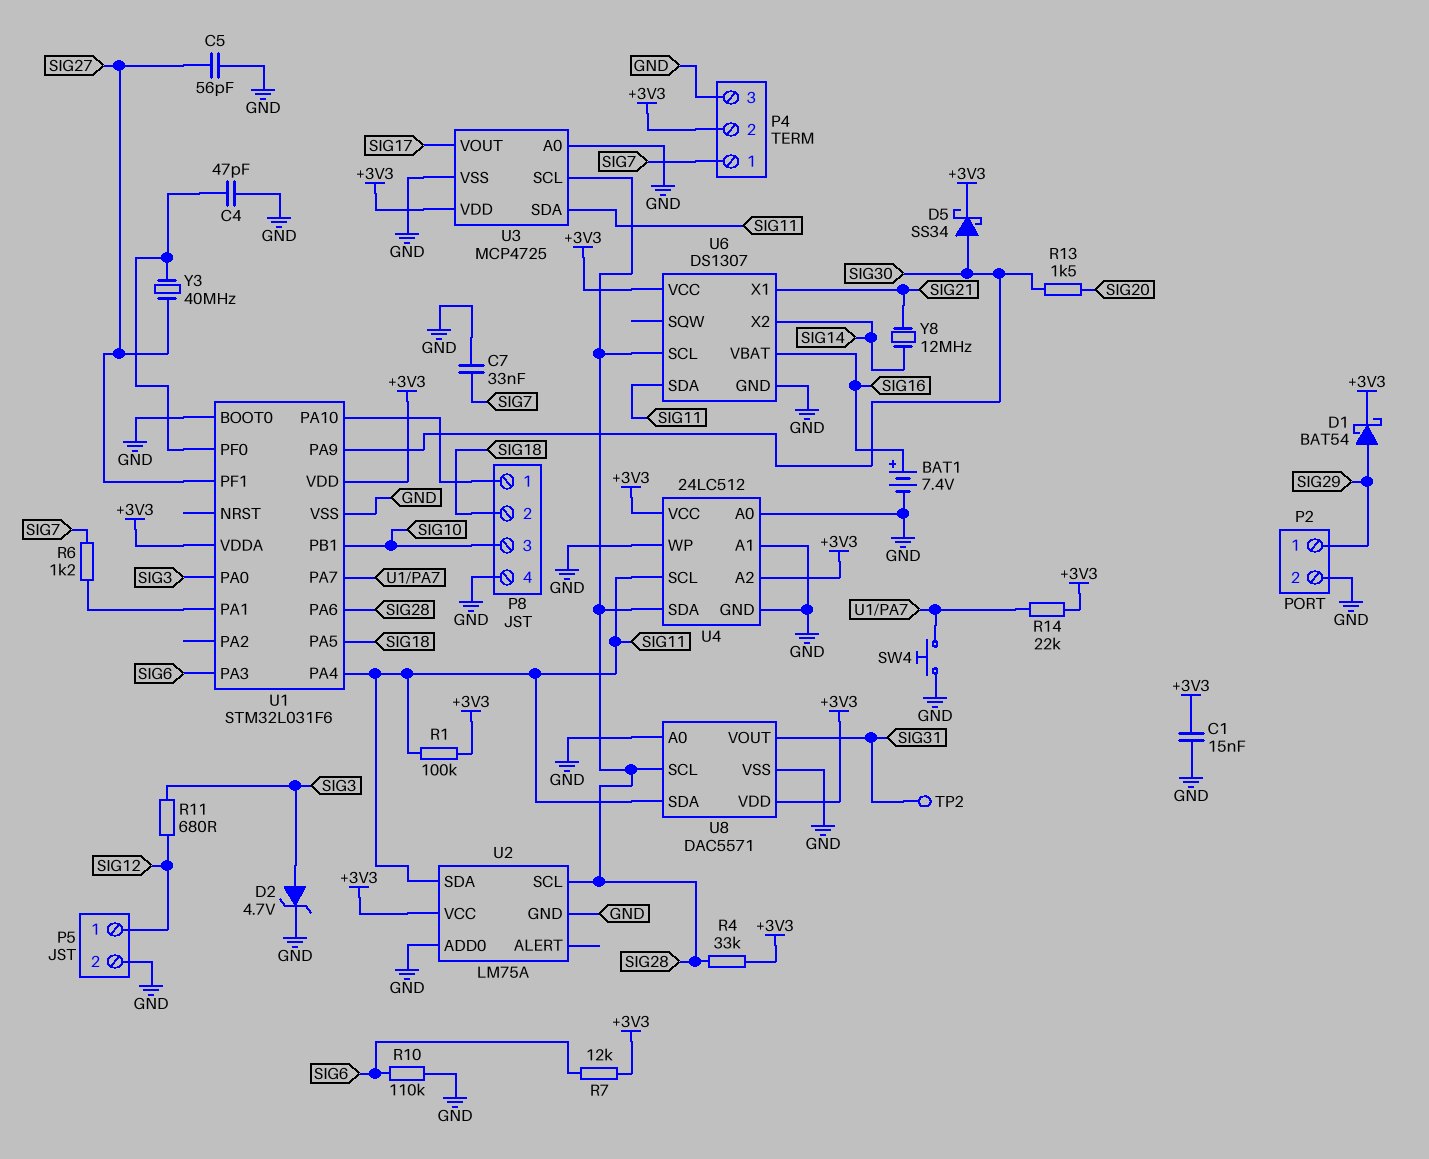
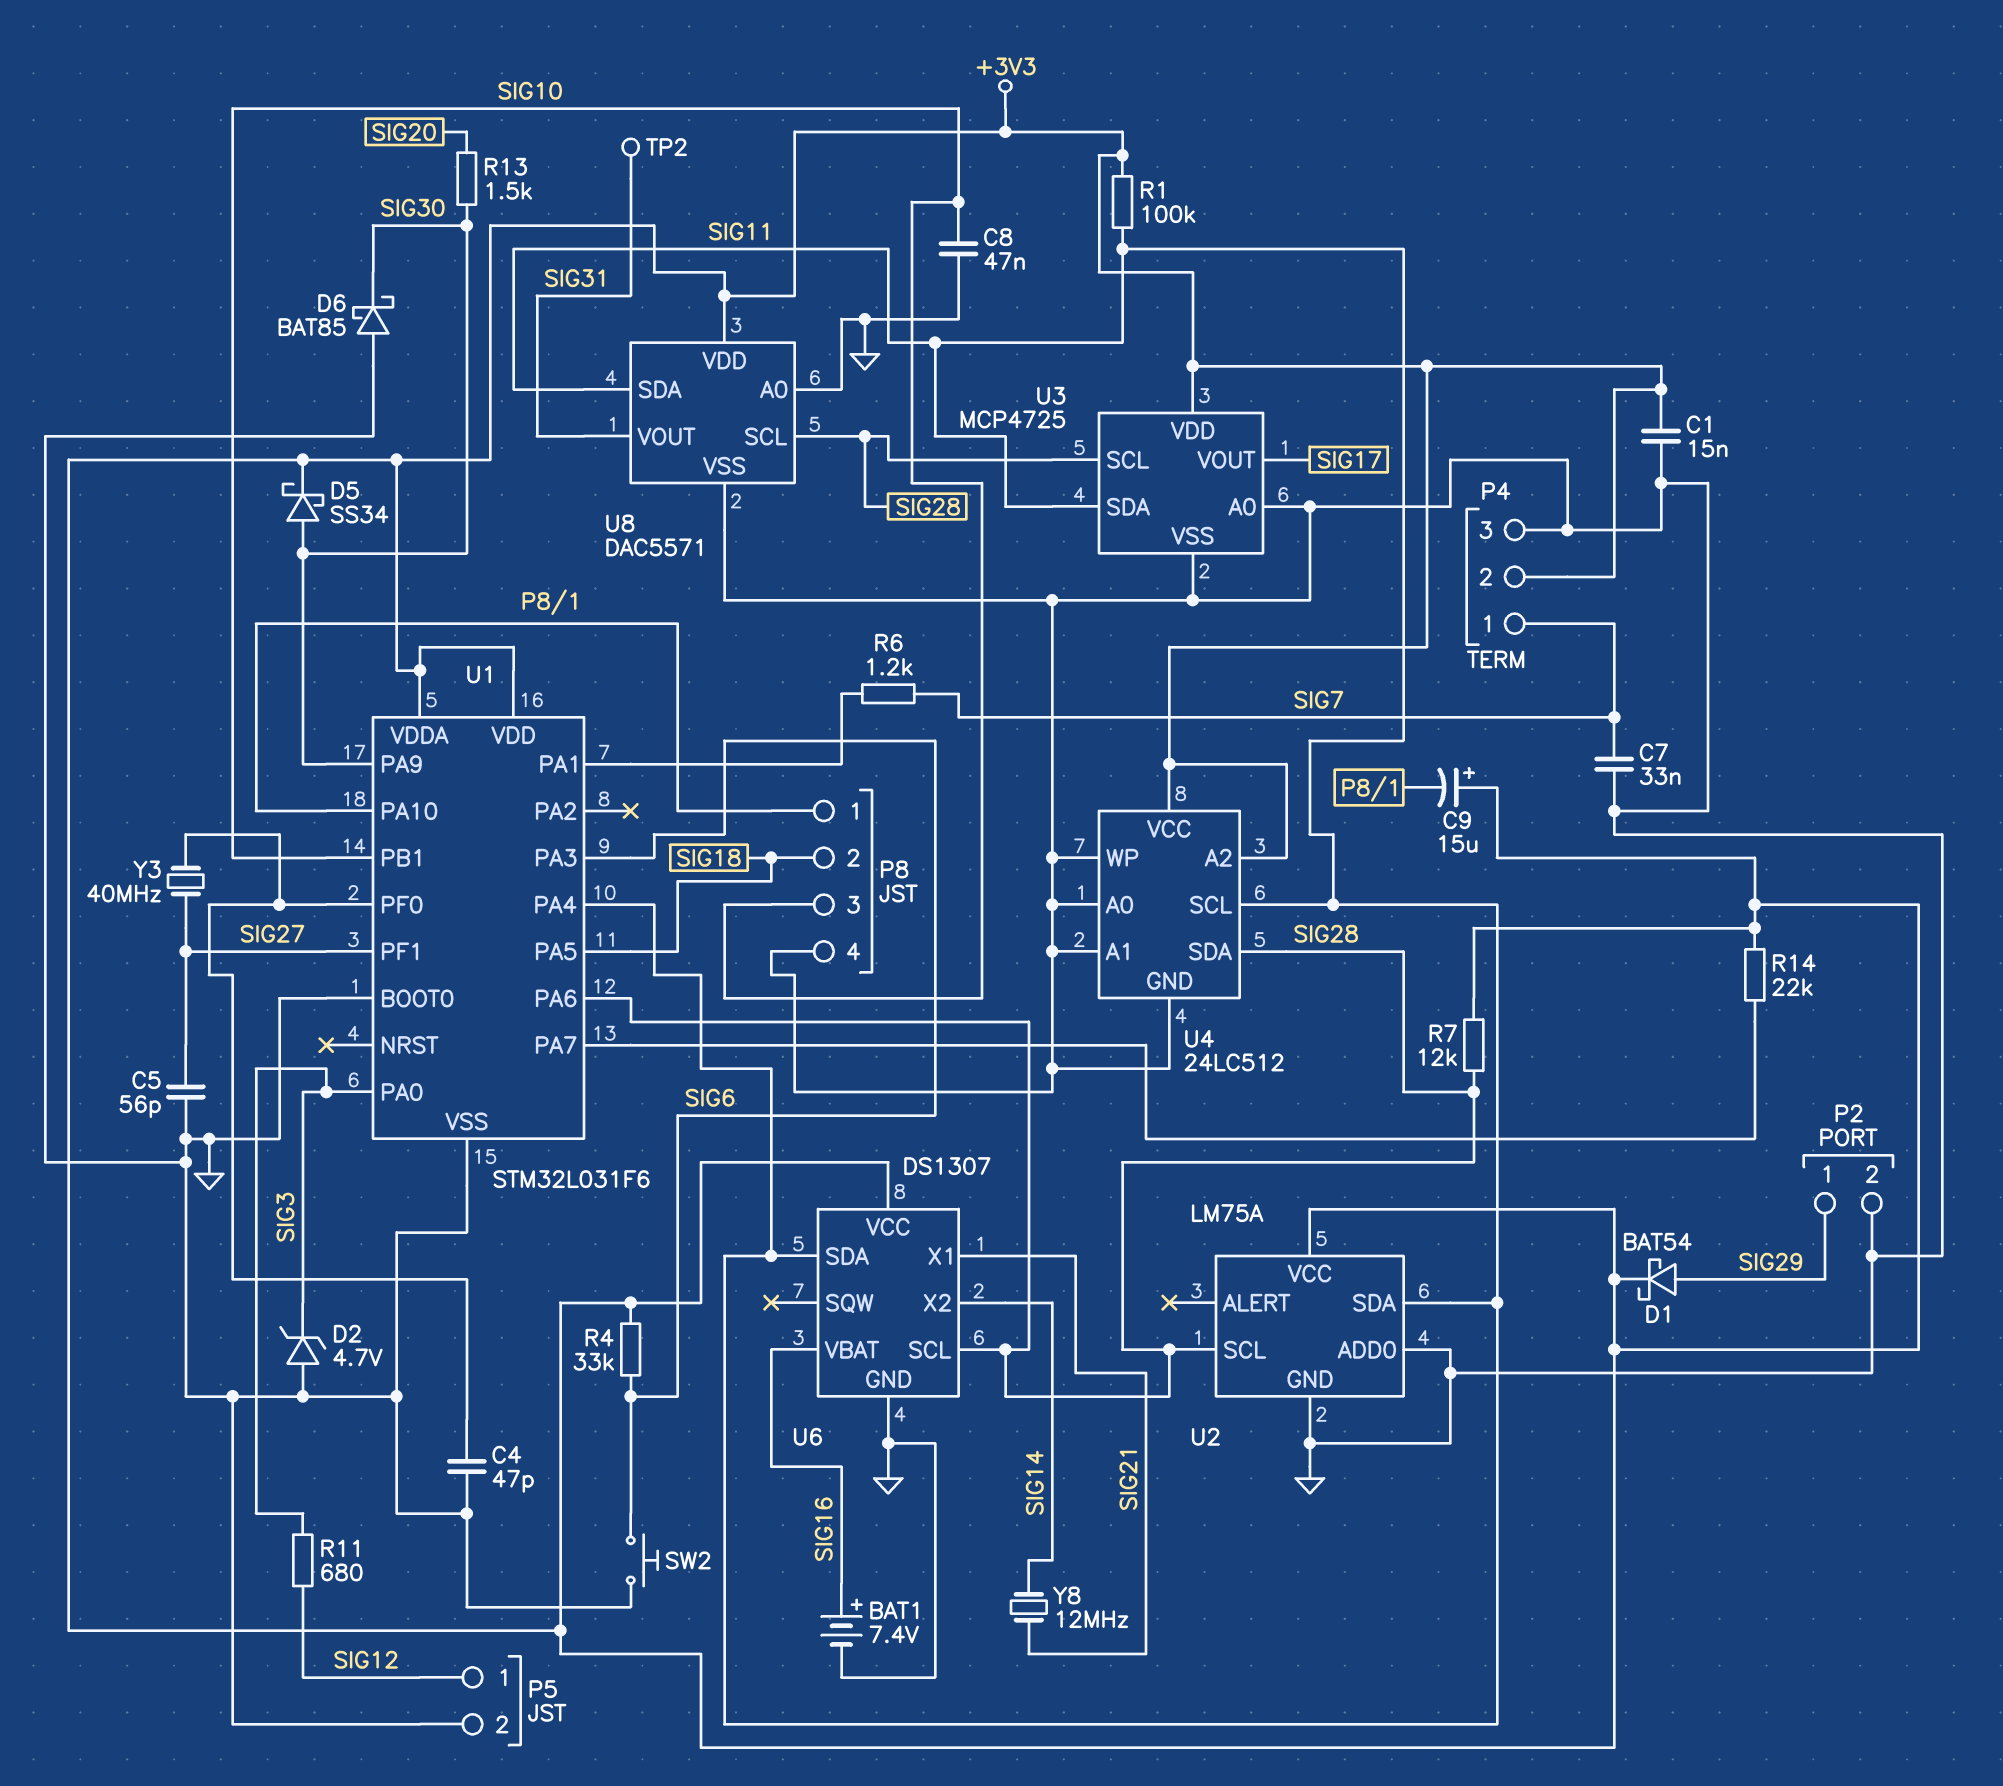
C8: none -> 47nF (GND, SIG10)
C9: none -> 15uF (plus +3V3, minus P8/1)
D2: zener 4.7V (A SIG3, K GND) -> zener 4.7V (A GND, K SIG3)
D6: none -> schottky BAT85 (A GND, K SIG30)
R4: 33k (+3V3, SIG28) -> 33k (+3V3, SIG6)
R7: 12k (+3V3, SIG6) -> 12k (+3V3, SIG28)
R10: 110k (GND, SIG6) -> none
SW2: none -> button (GND, SIG6)
SW4: button (GND, U1/PA7) -> none

